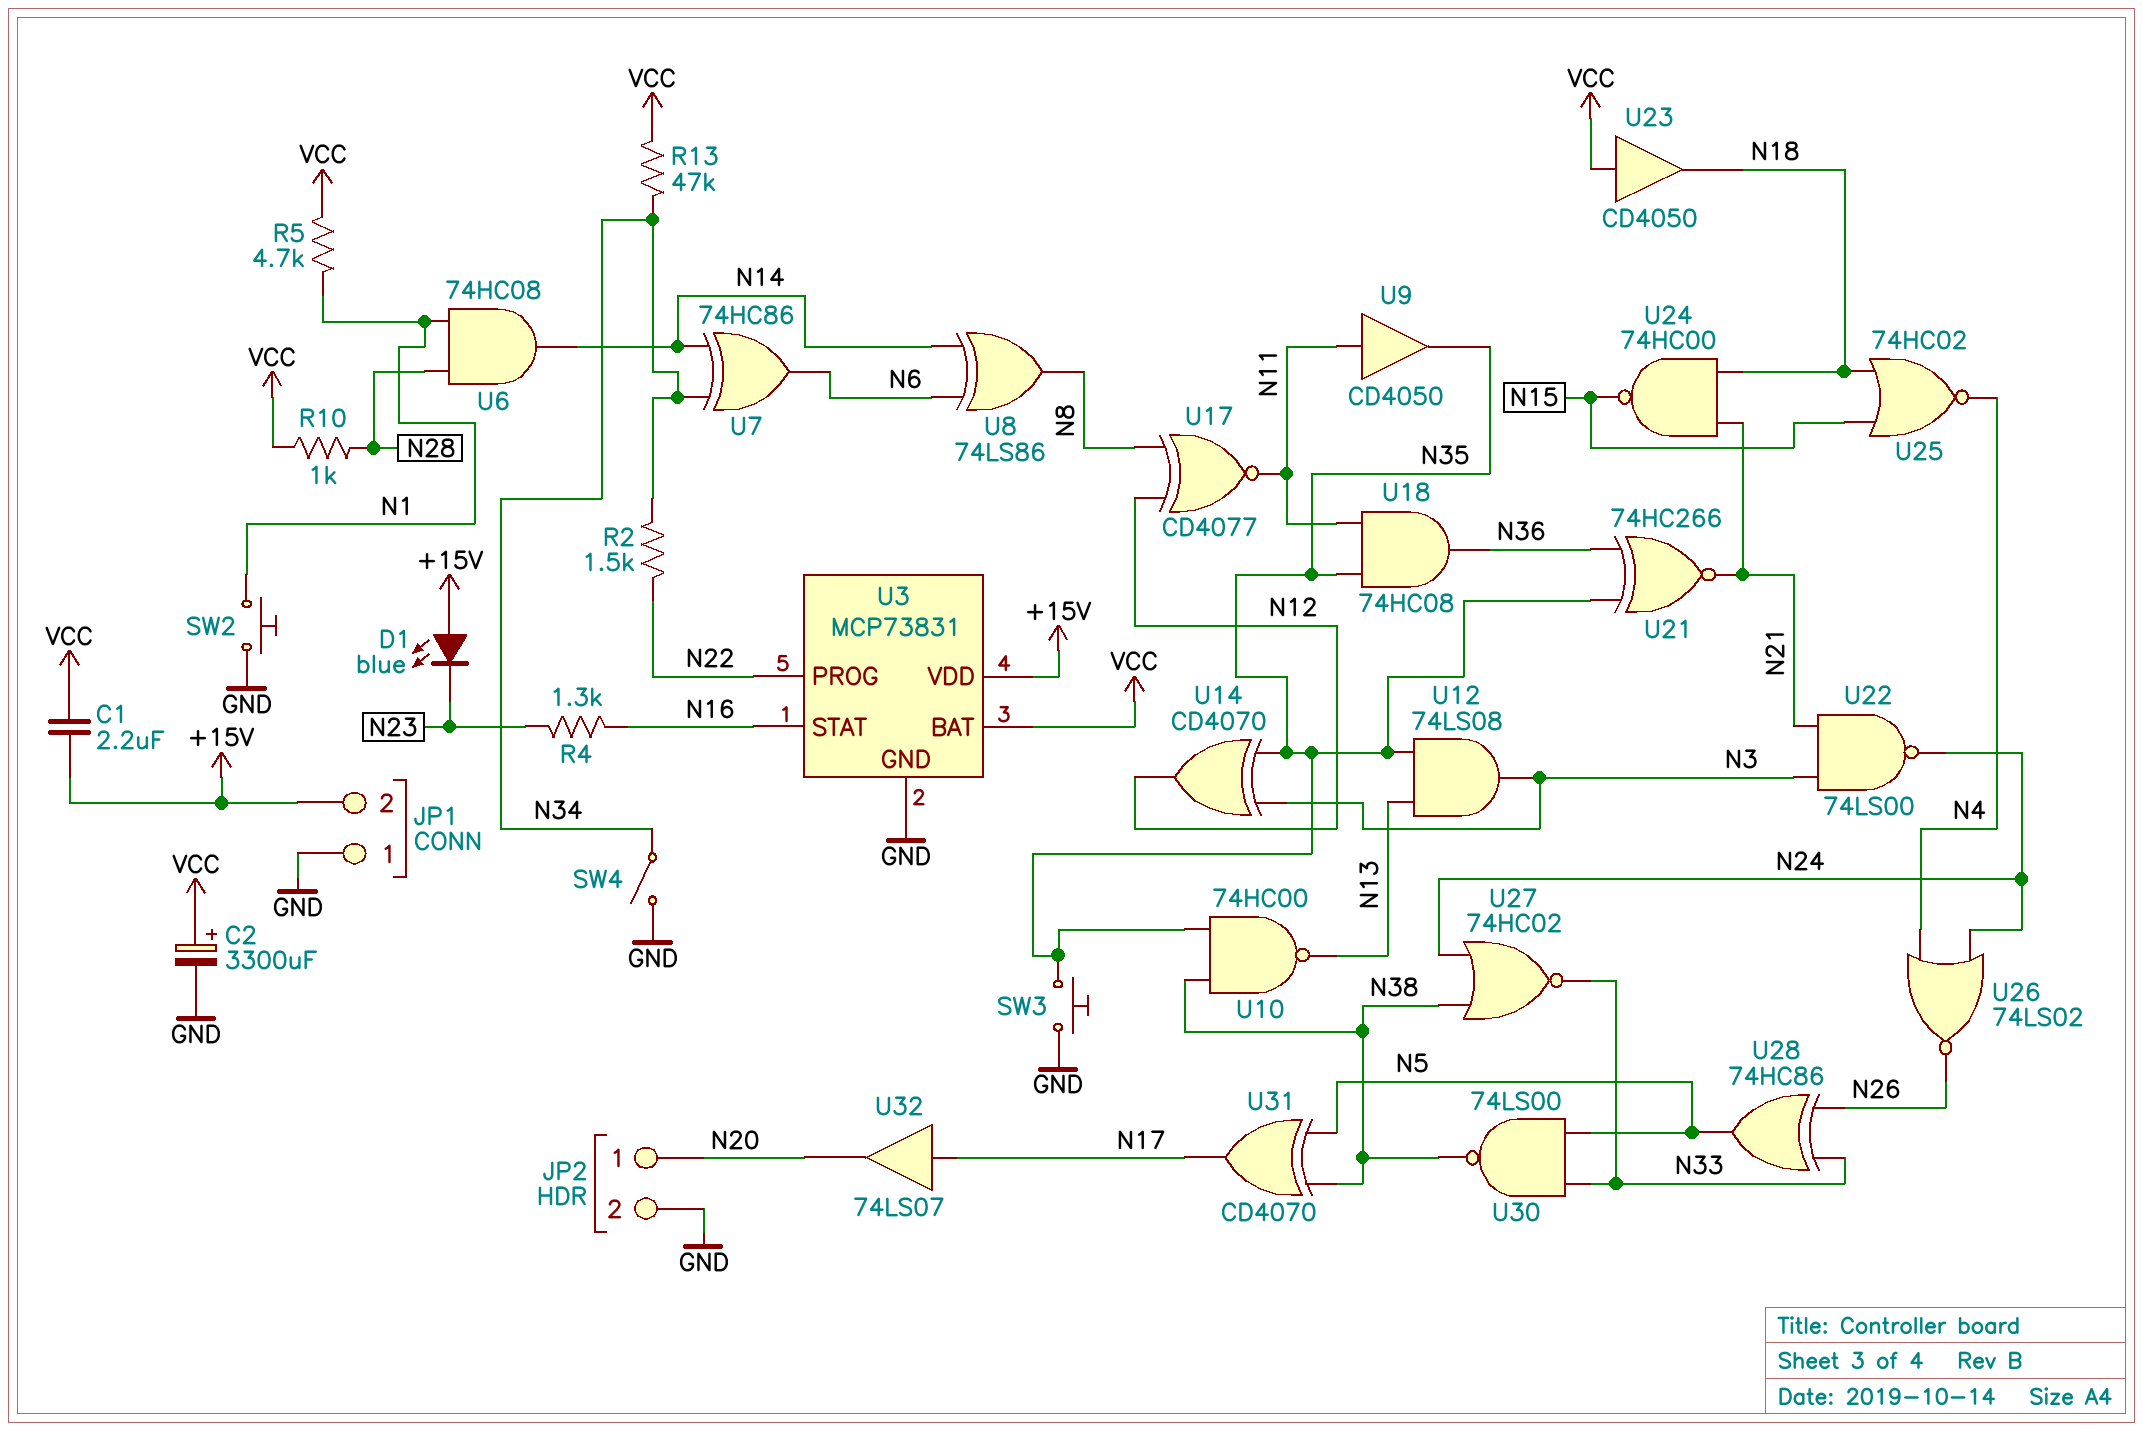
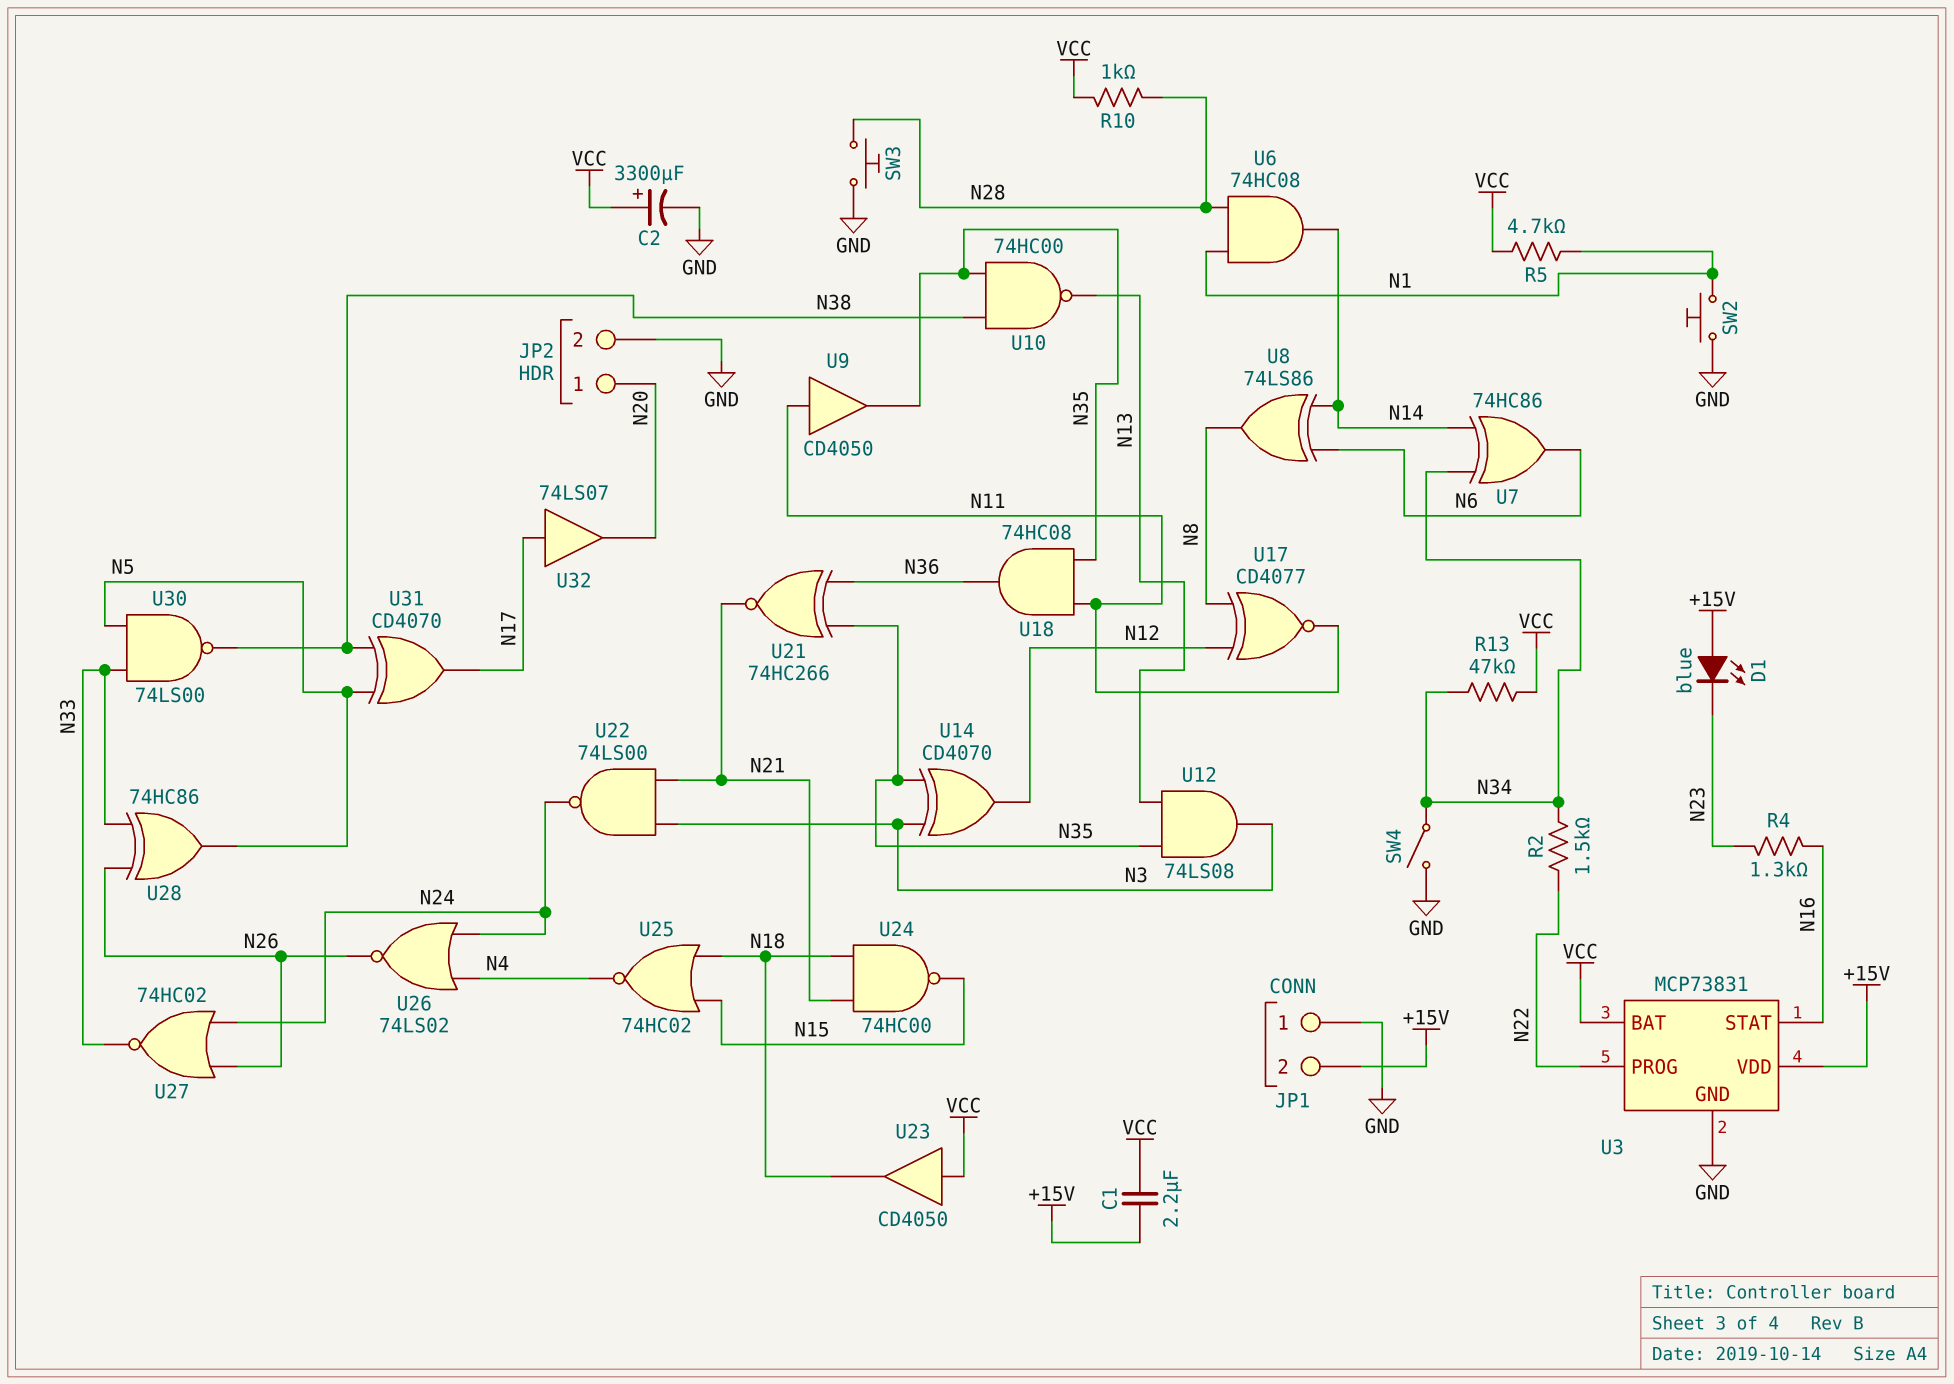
SW3: button (GND, N35) -> button (GND, N28)
U27: NOR 74HC02 (in N24, in N38, out N33) -> NOR 74HC02 (in N24, in N26, out N33)

